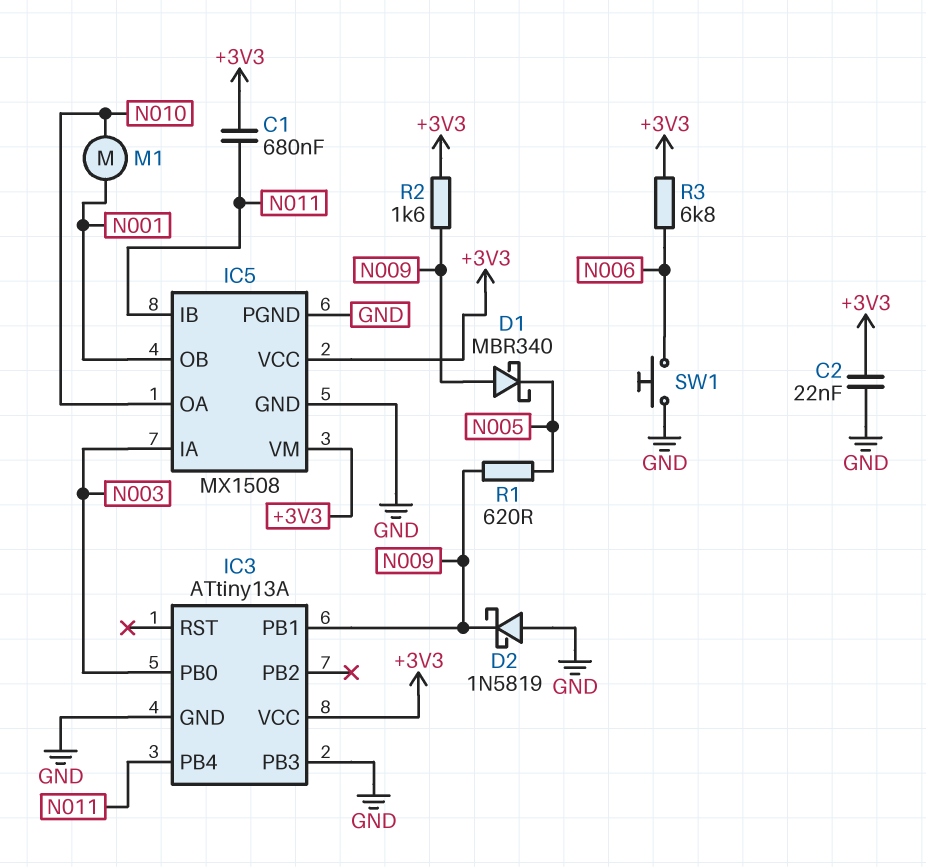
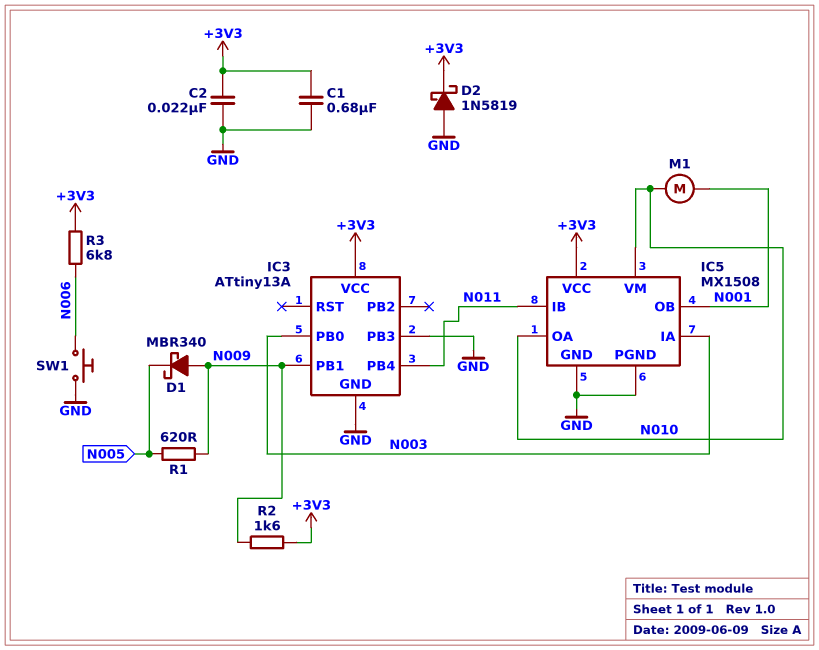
C1: 680nF (+3V3, N011) -> 680nF (+3V3, GND)
D2: schottky 1N5819 (A GND, K N009) -> schottky 1N5819 (A GND, K +3V3)
IC5 pin VM: +3V3 -> N010

